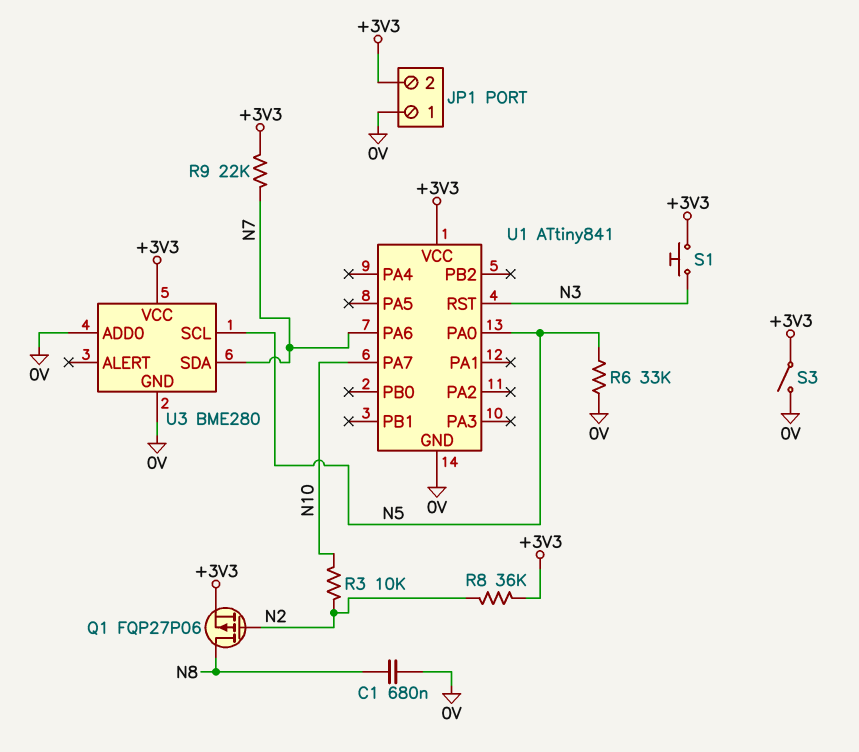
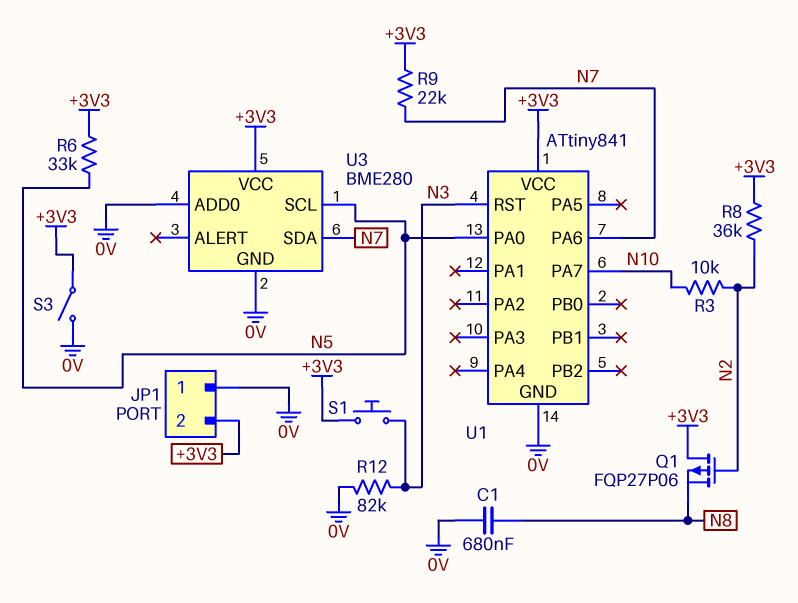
Q1: PMOS FQP27P06 (G N2, D N8, S +3V3) -> PMOS FQP27P06 (G N2, D +3V3, S N8)
R6: 33k (0V, N5) -> 33k (+3V3, N5)
R12: none -> 82k (0V, N3)

